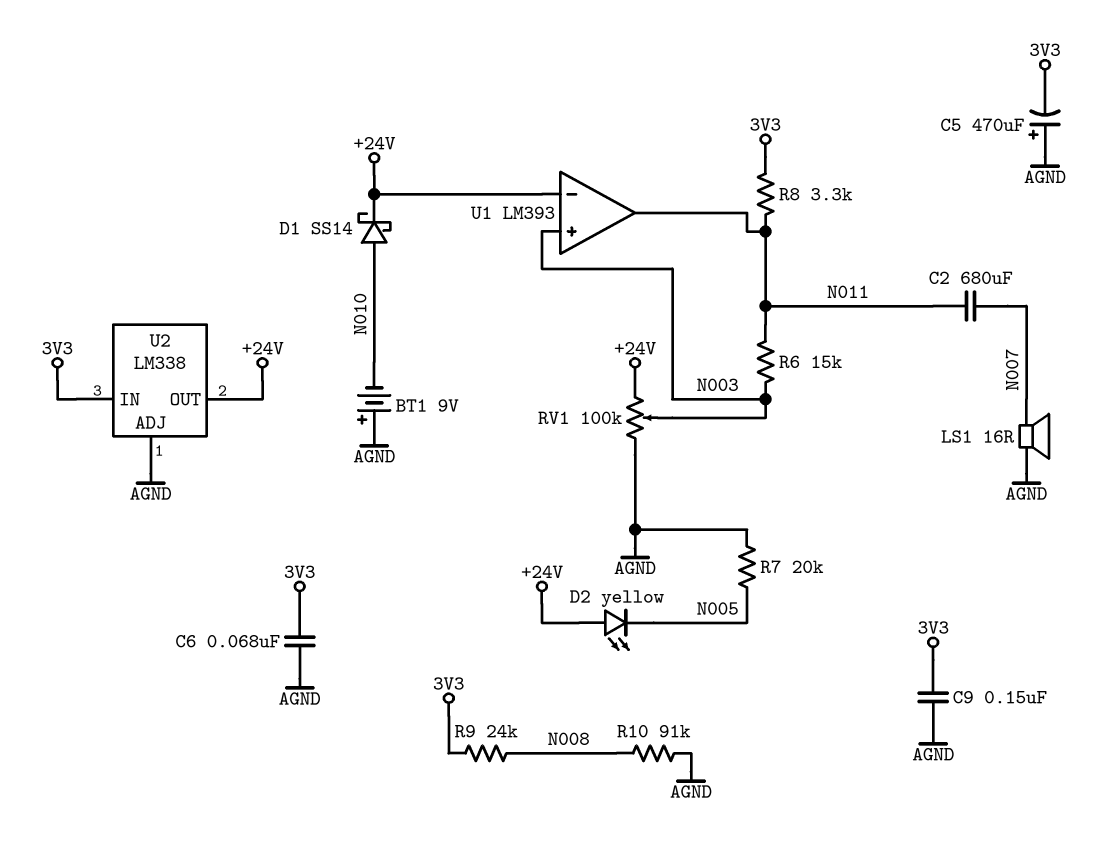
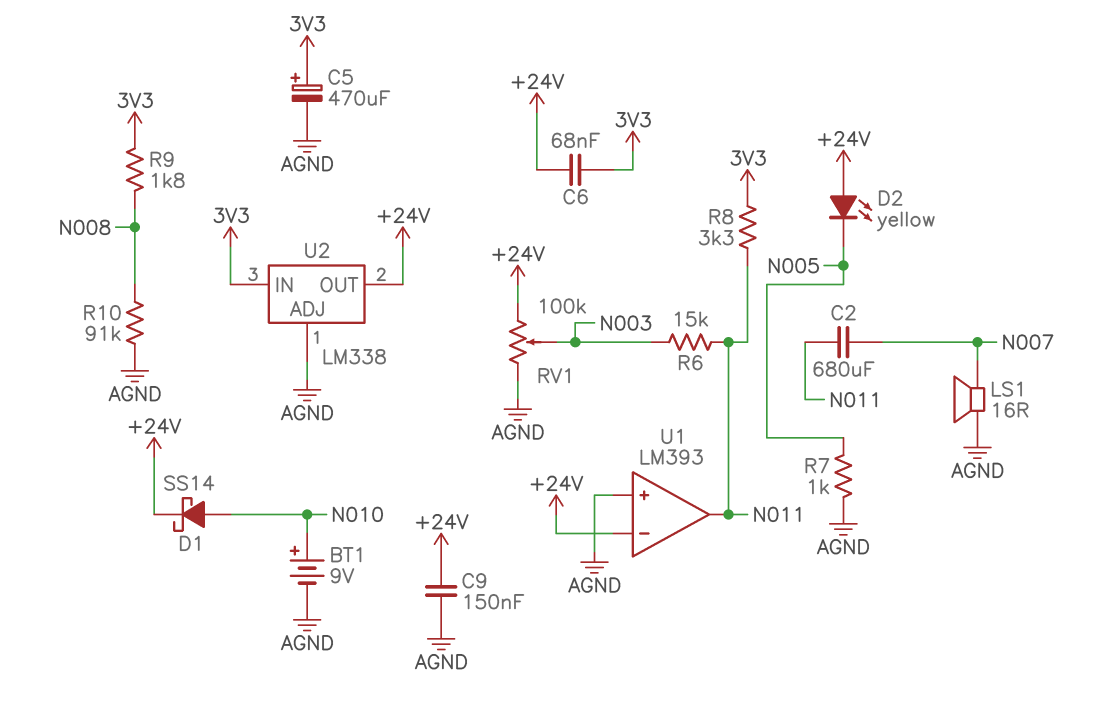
BT1: 9V (plus AGND, minus N010) -> 9V (plus N010, minus AGND)
C5: 470uF (plus AGND, minus 3V3) -> 470uF (plus 3V3, minus AGND)
C6: 68nF (3V3, AGND) -> 68nF (+24V, 3V3)
C9: 150nF (3V3, AGND) -> 150nF (+24V, AGND)
R7: 20k (AGND, N005) -> 1k (AGND, N005)
R9: 24k (3V3, N008) -> 1.8k (3V3, N008)
U1 pin in+: N003 -> AGND

